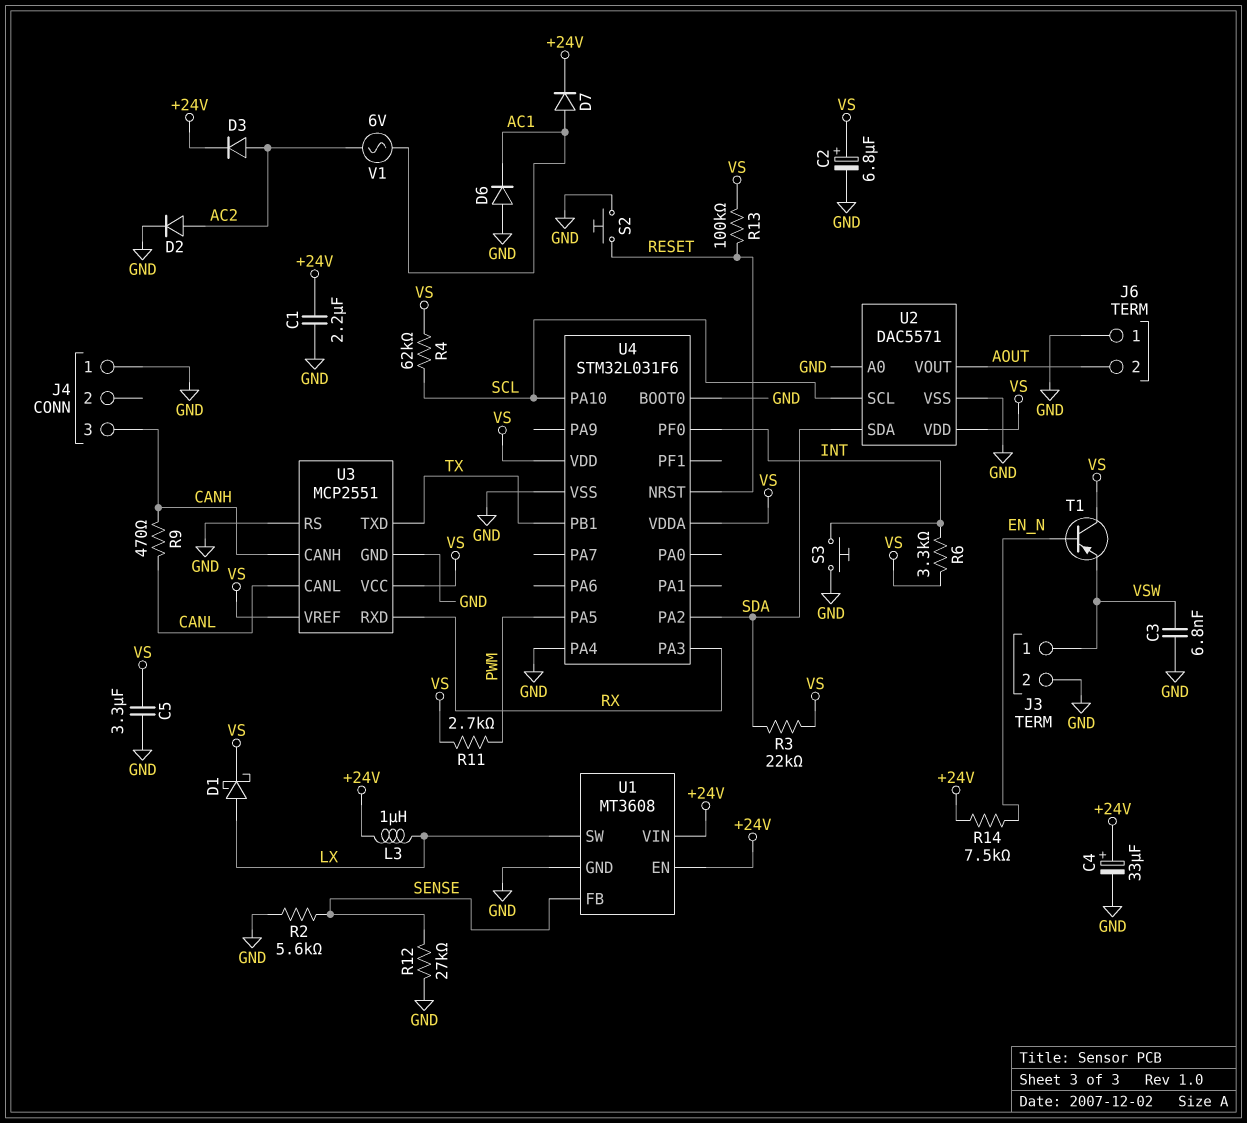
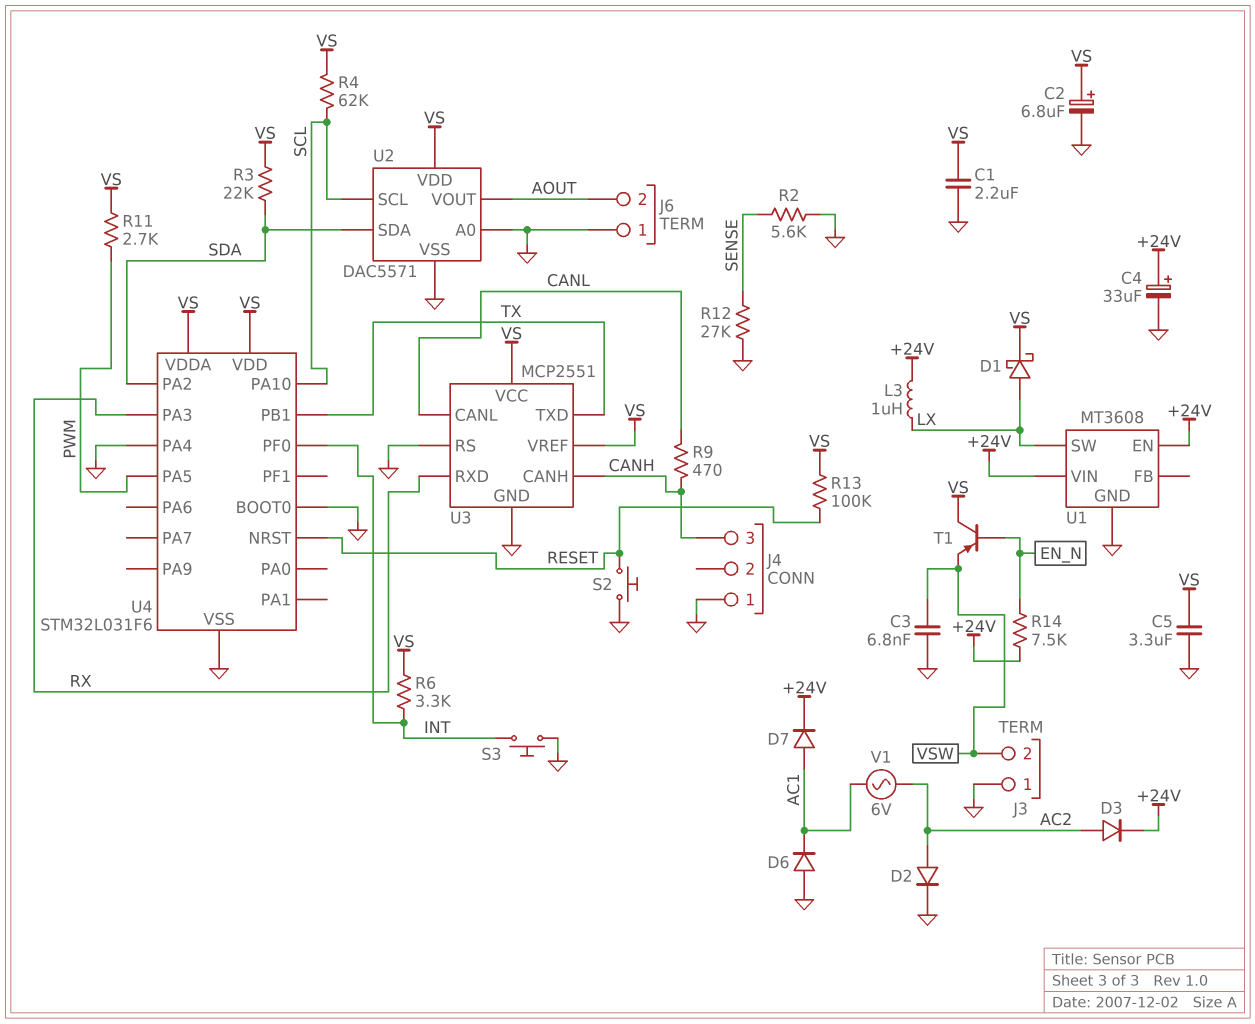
C1: 2.2uF (+24V, GND) -> 2.2uF (GND, VS)
J3 pin 1: VSW -> GND
J3 pin 2: GND -> VSW
U1 pin FB: SENSE -> none

